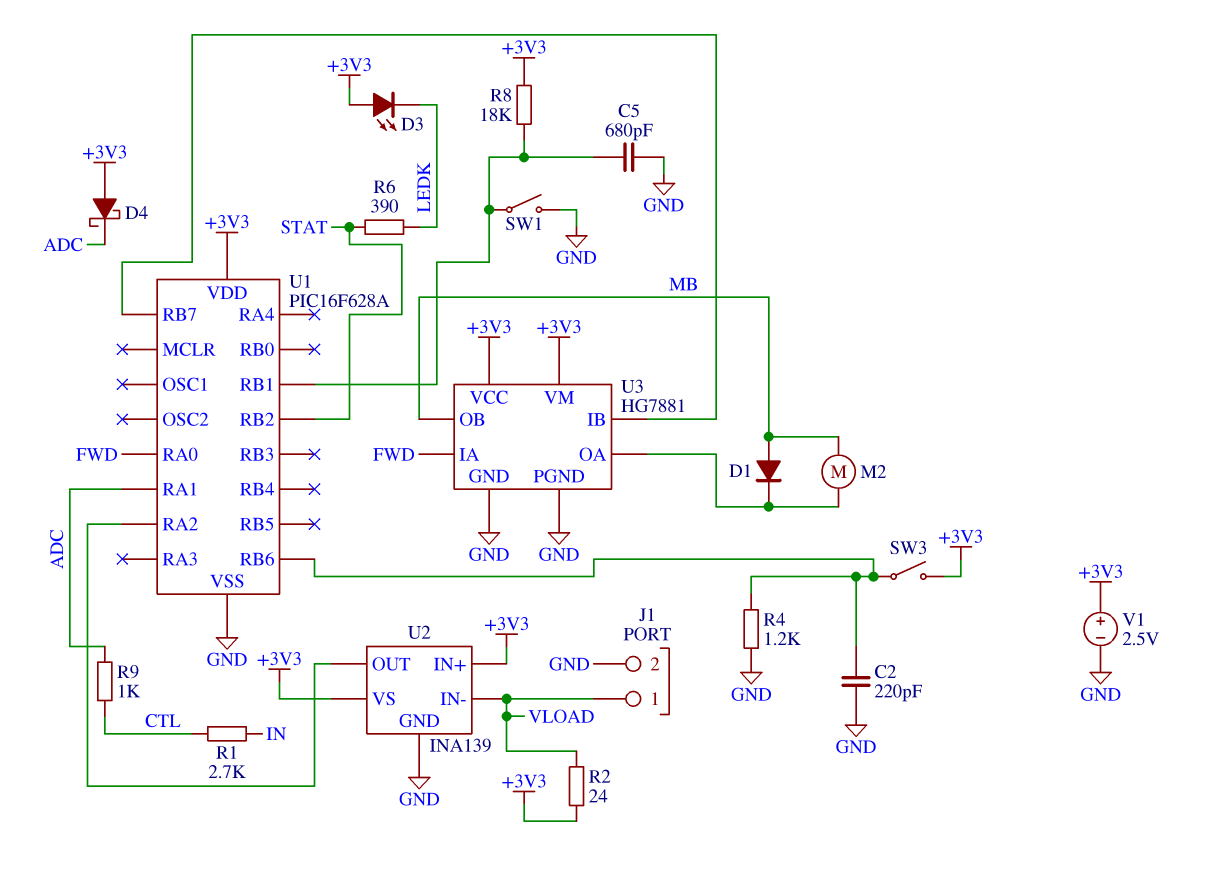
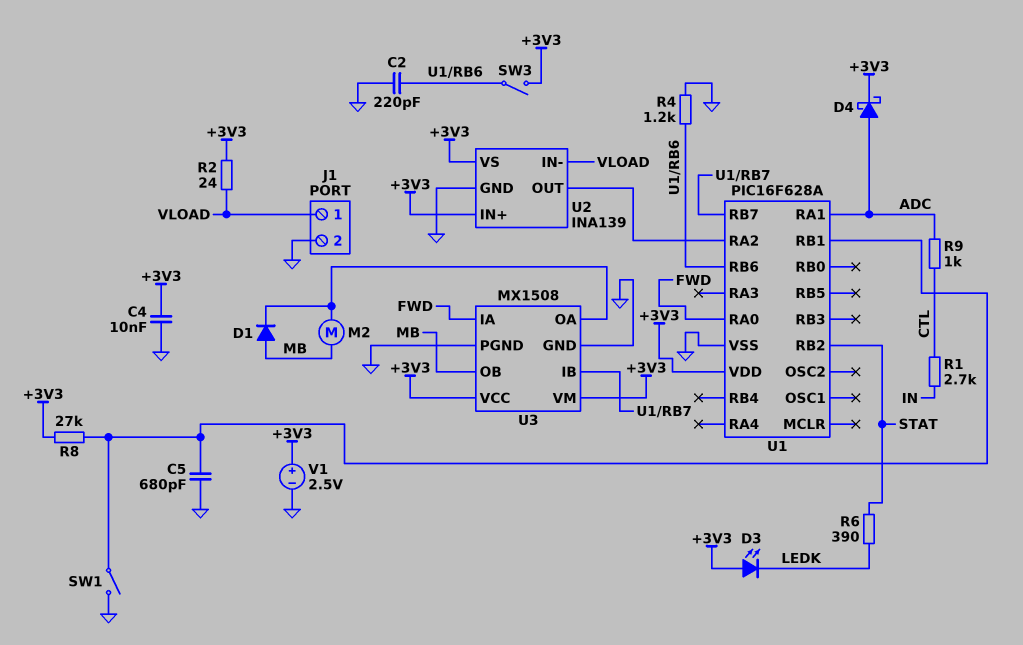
C4: none -> 10nF (+3V3, GND)
D4: schottky (A +3V3, K ADC) -> schottky (A ADC, K +3V3)
R8: 18k (+3V3, U1/RB1) -> 27k (+3V3, U1/RB1)
U3: HG7881 -> MX1508

